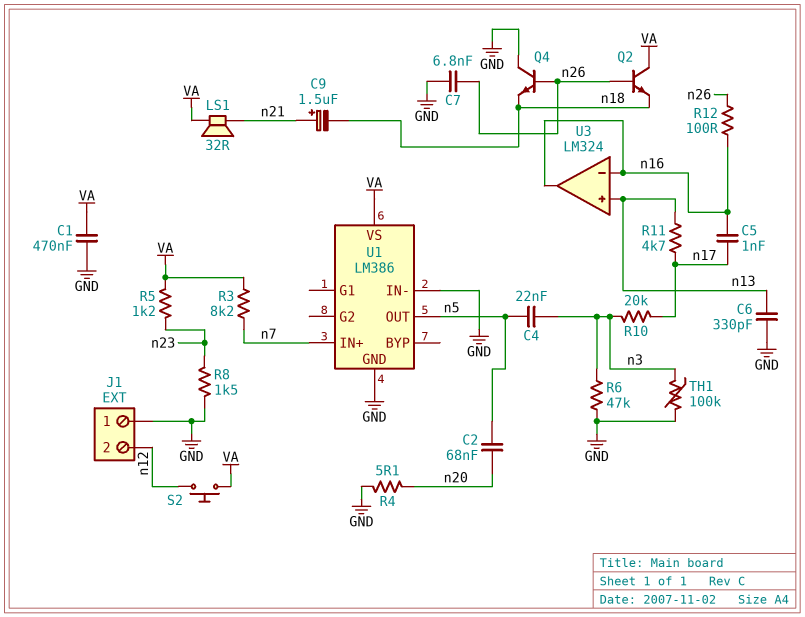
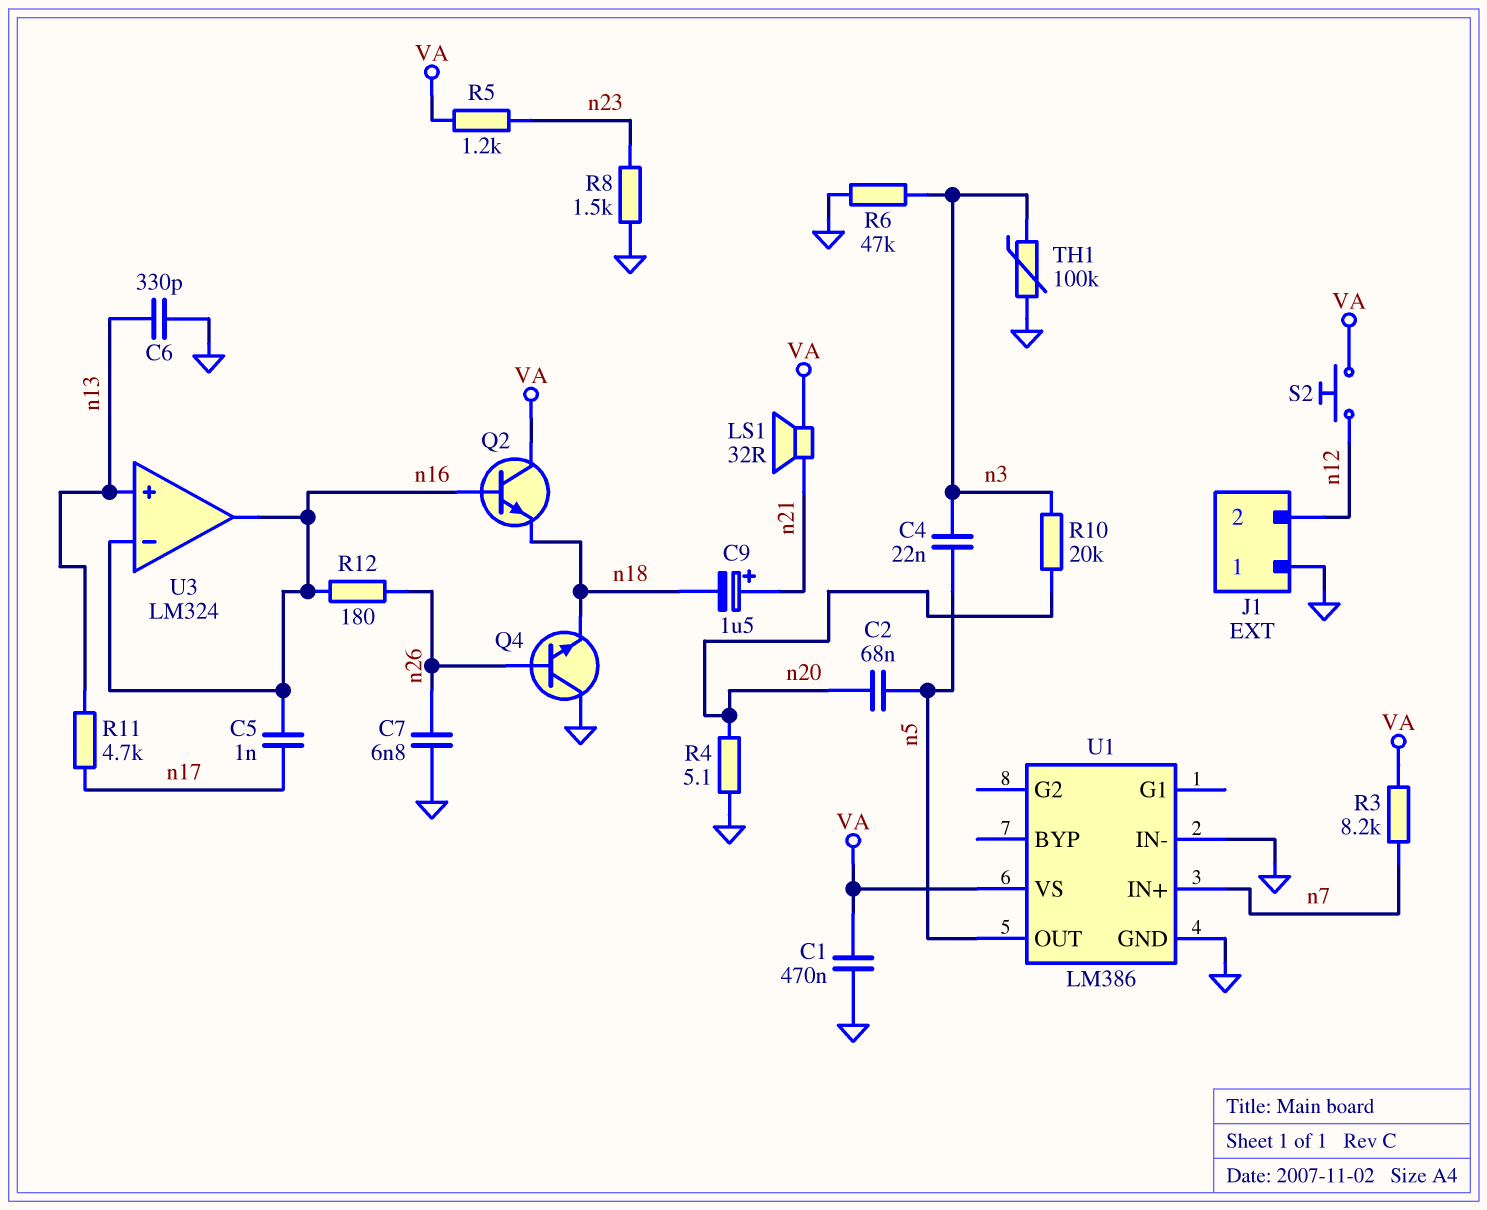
Q2: NPN (B n26, C VA, E n18) -> NPN (B n16, C VA, E n18)
R10: 20k (n3, n17) -> 20k (n3, n20)
R12: 100 (n16, n26) -> 180 (n16, n26)

